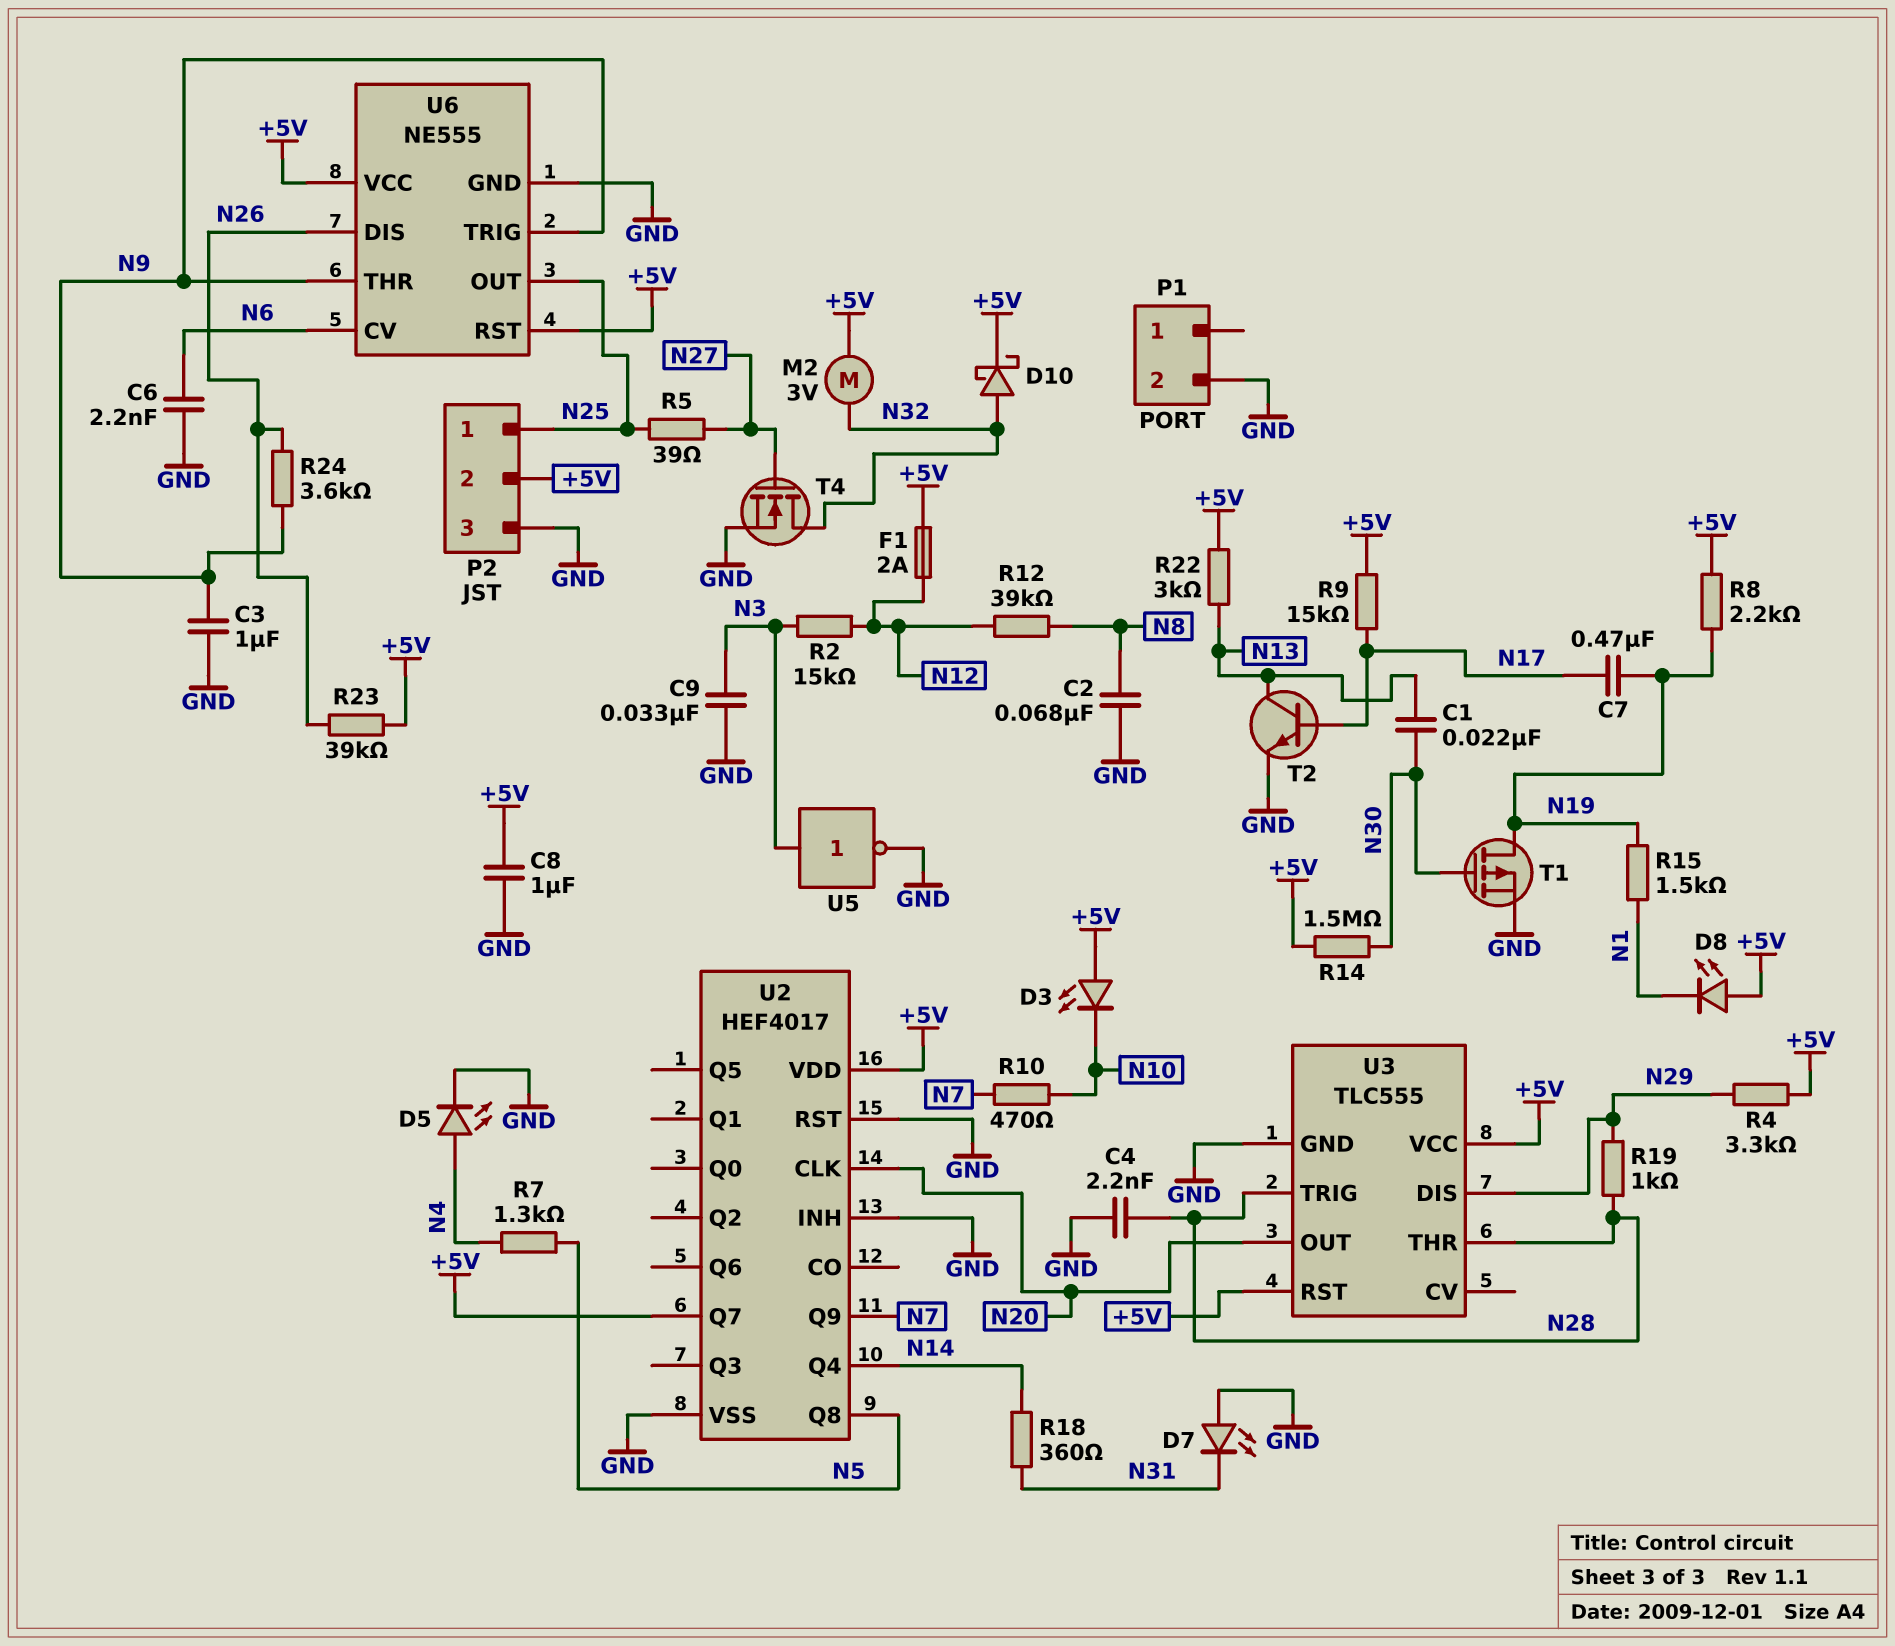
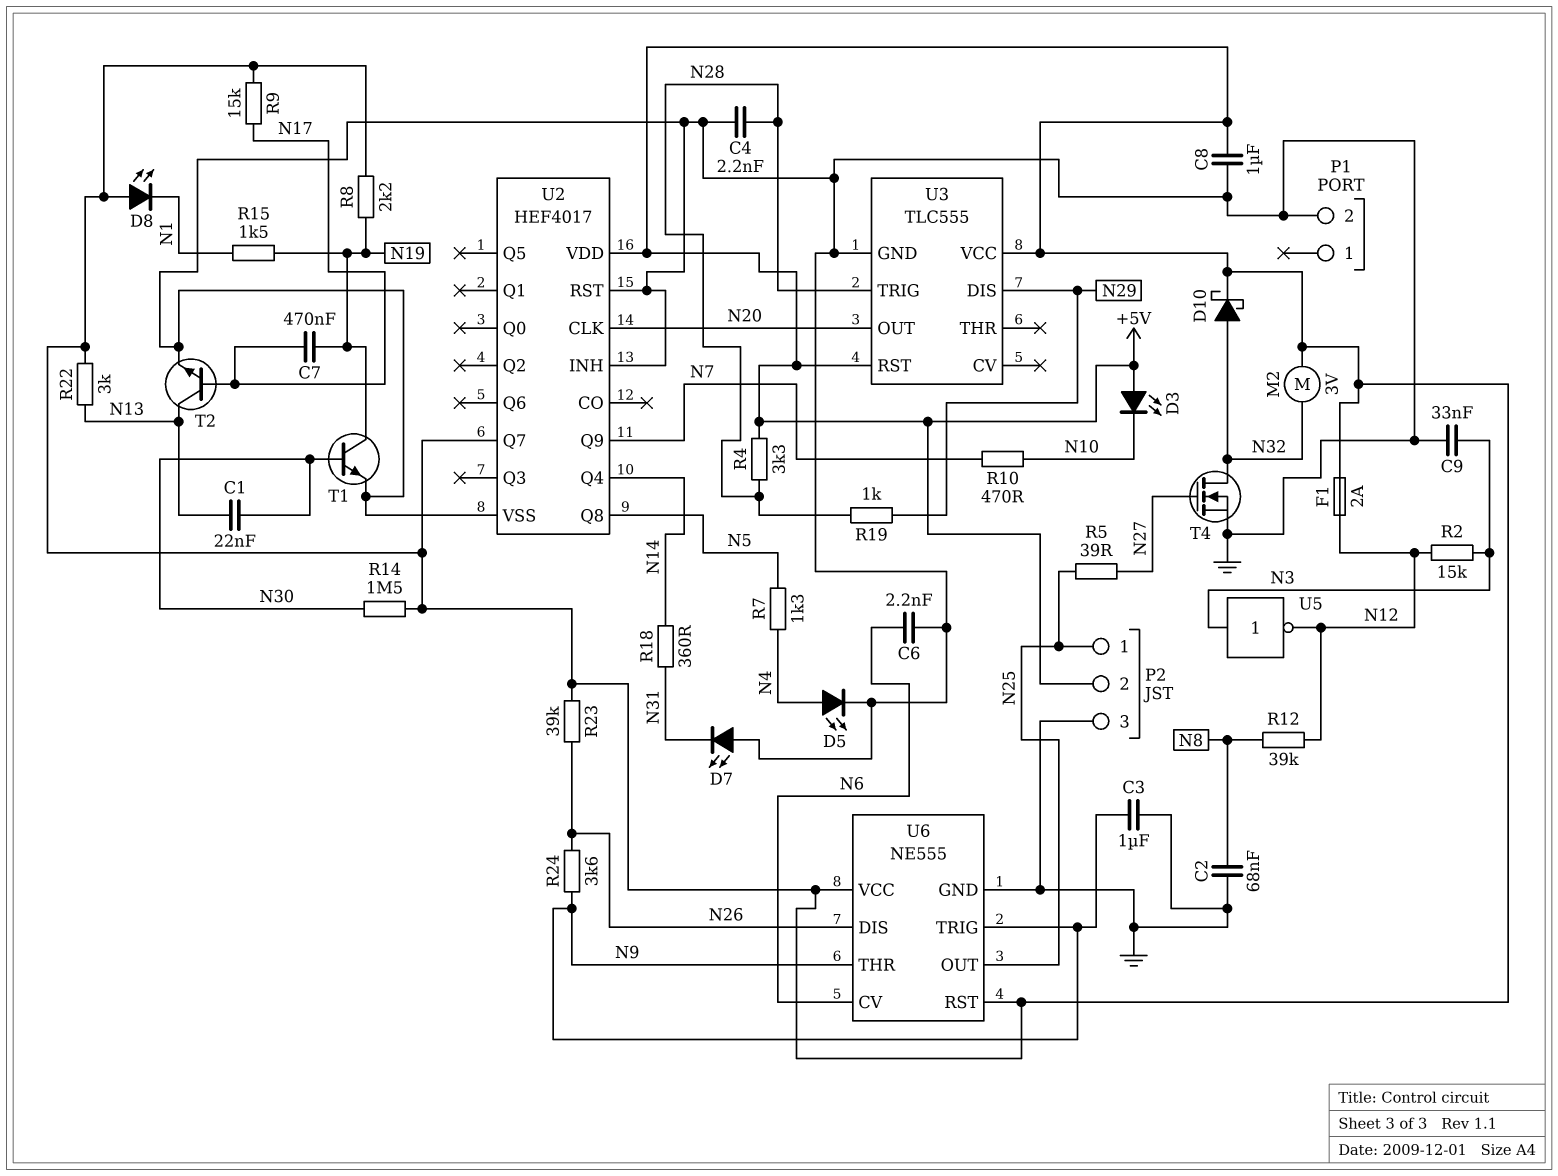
R4: 3.3k (+5V, N29) -> 3.3k (+5V, N28)
T1: PMOS (G N30, D N19, S GND) -> NPN (B N30, C N19, E GND)
U3 pin THR: N28 -> none
U5: NOT (in N3, out GND) -> NOT (in N3, out N12)

